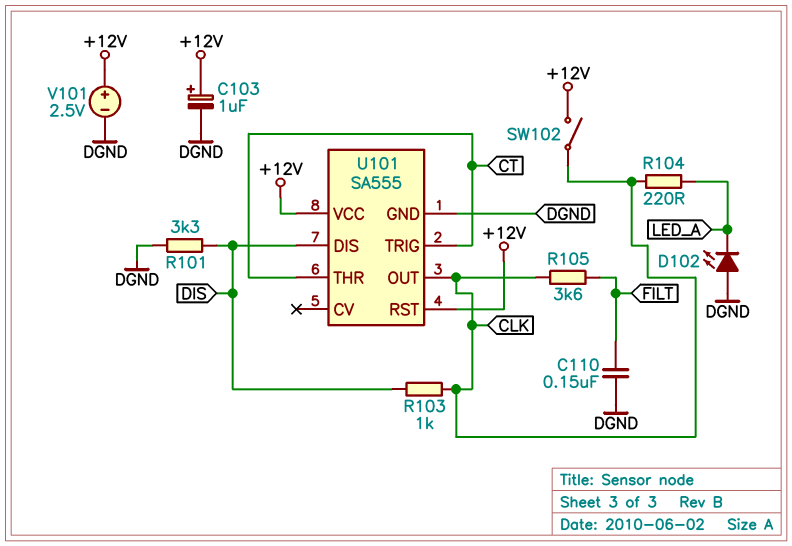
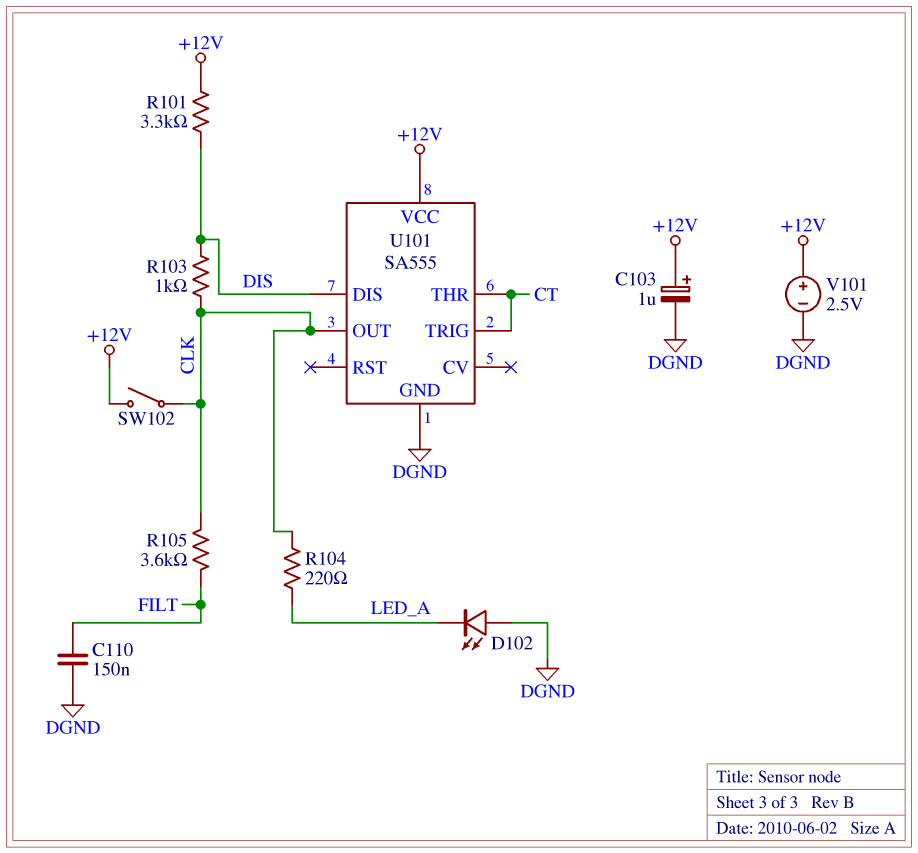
R101: 3.3k (DGND, DIS) -> 3.3k (+12V, DIS)
U101 pin RST: +12V -> none

